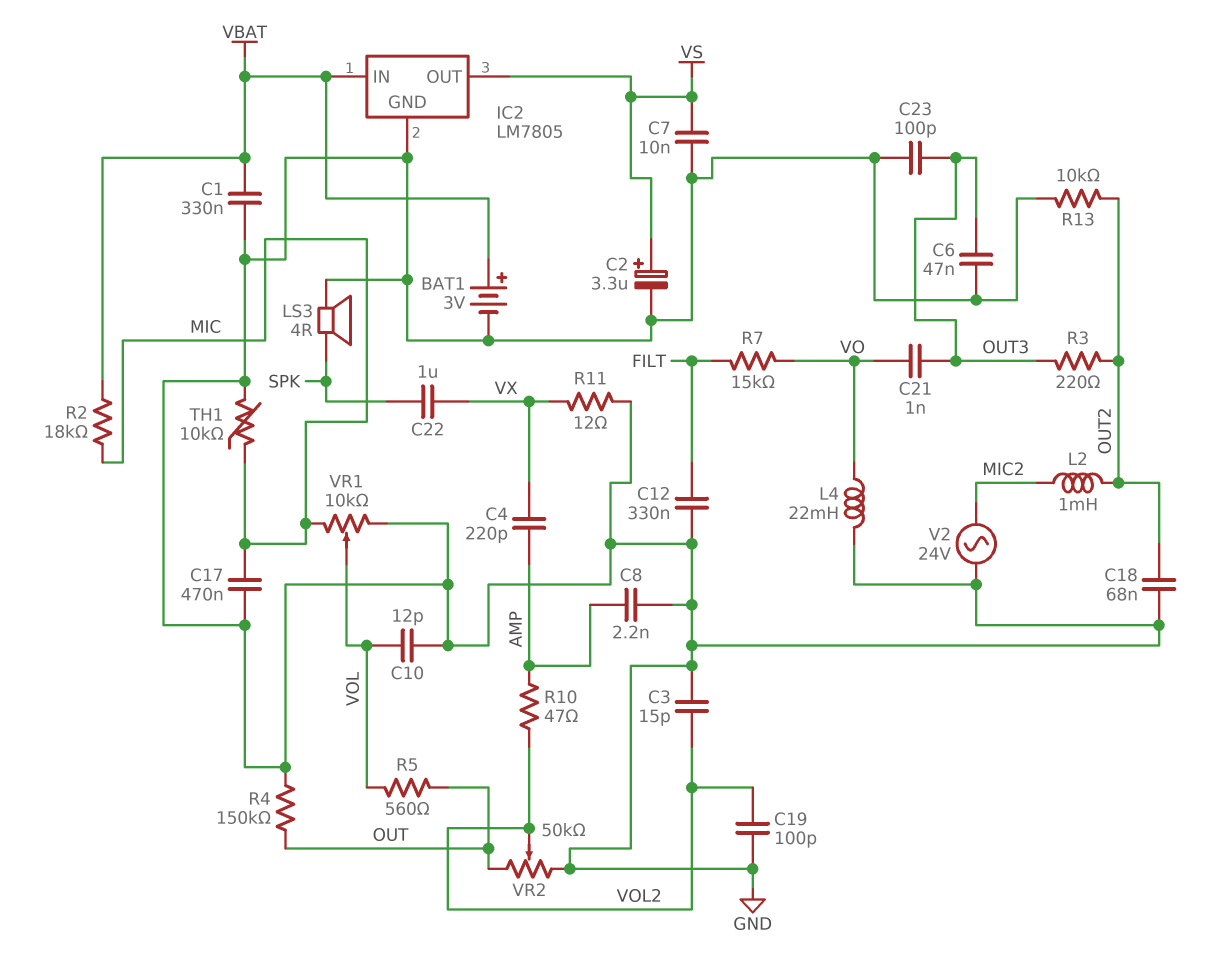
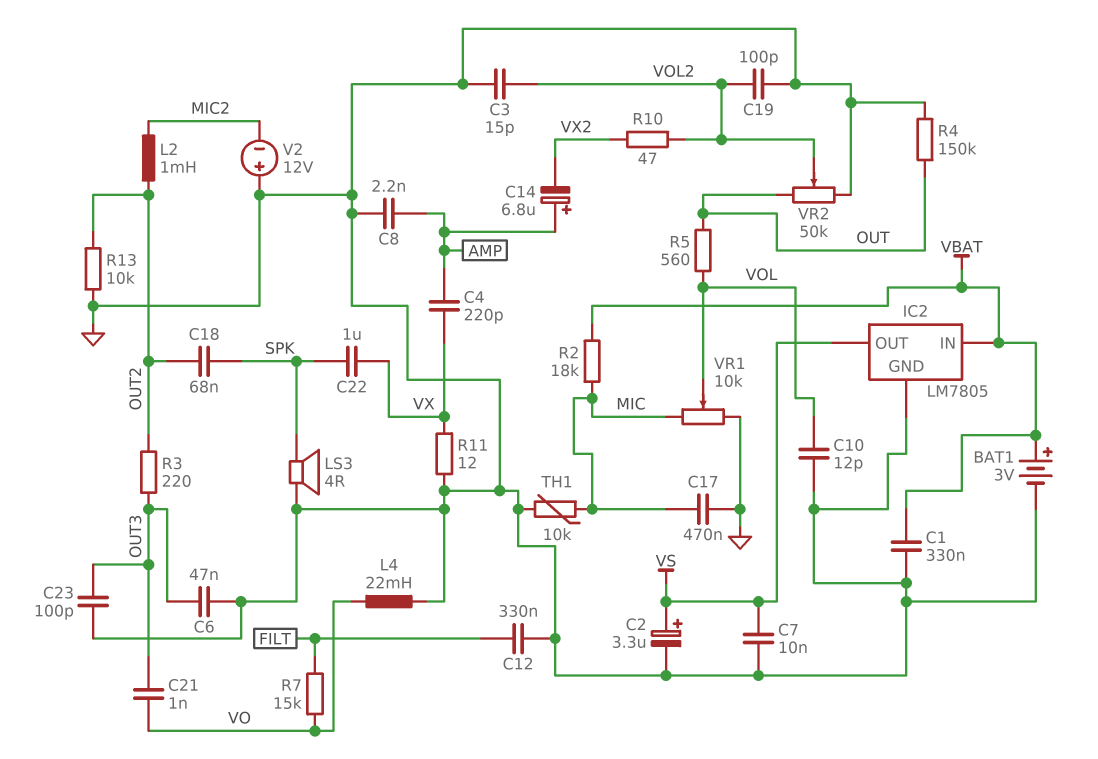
C14: none -> 6.8uF (plus AMP, minus VX2)
C18: 68nF (GND, OUT2) -> 68nF (OUT2, SPK)
R10: 47 (AMP, VOL2) -> 47 (VOL2, VX2)
V2: AC 24V (GND, MIC2) -> 12V (plus GND, minus MIC2)

